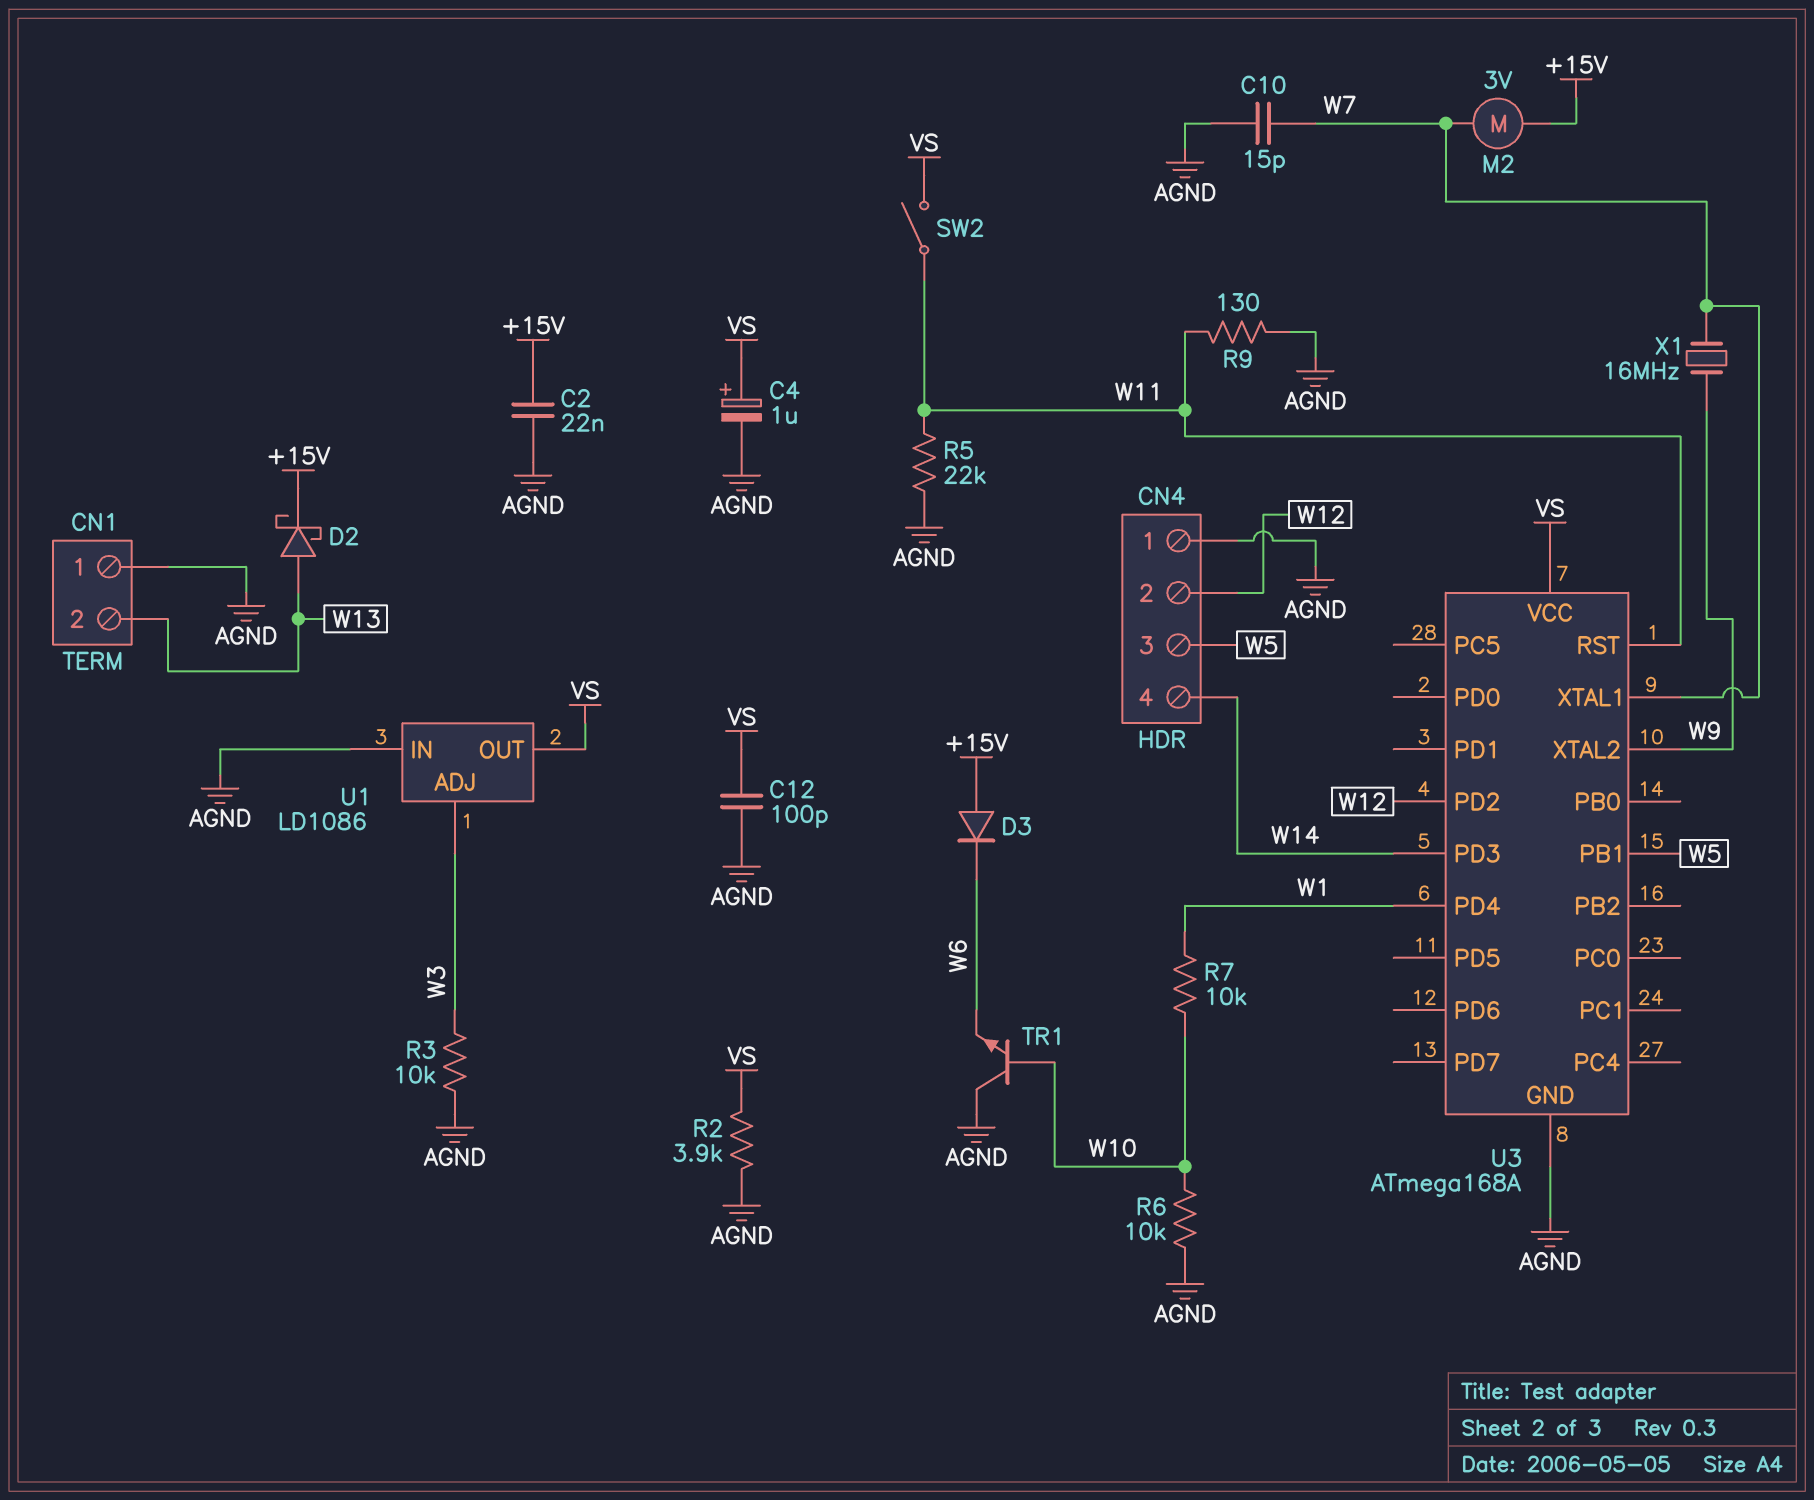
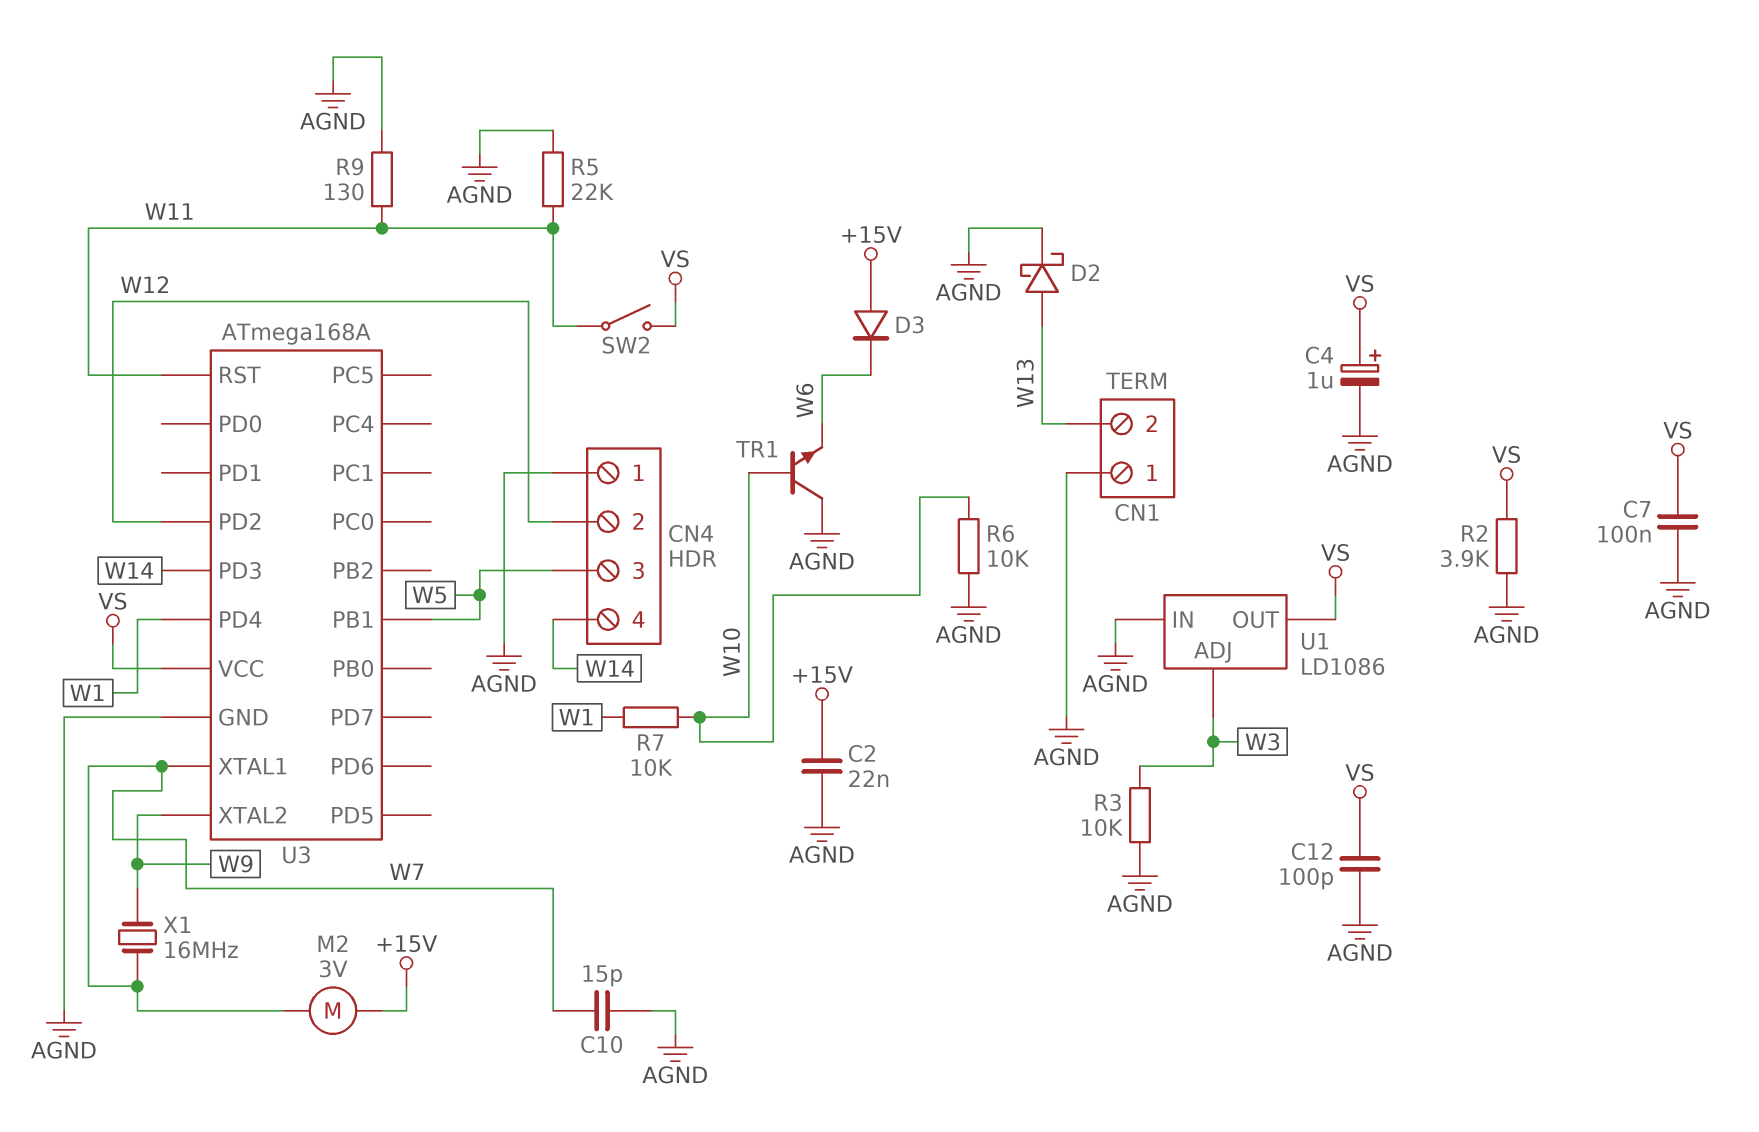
C7: none -> 100nF (AGND, VS)
D2: schottky (A W13, K +15V) -> schottky (A W13, K AGND)

